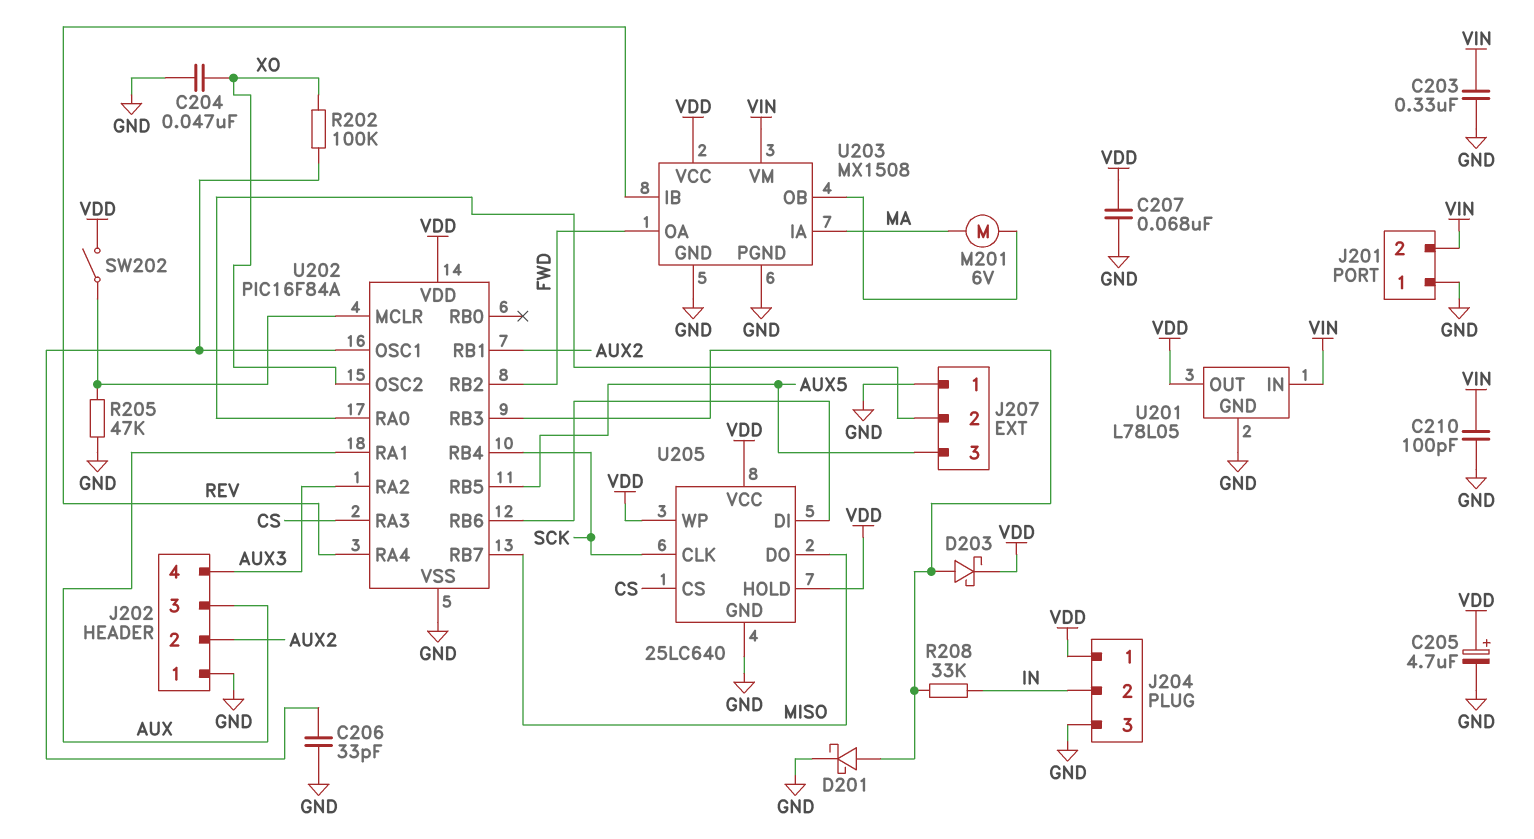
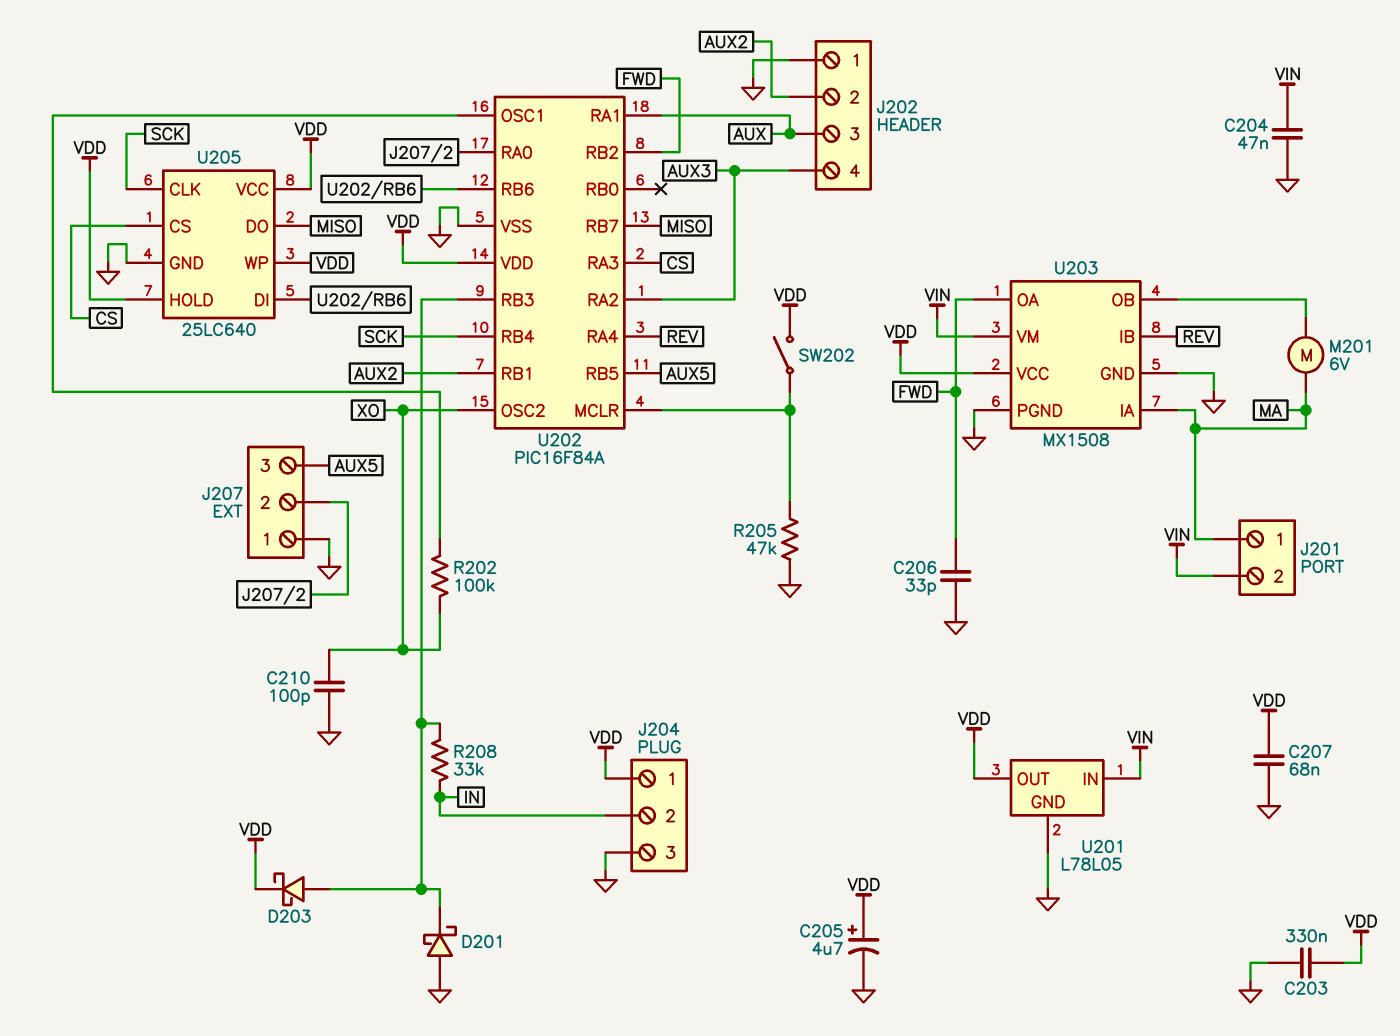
C203: 330nF (GND, VIN) -> 330nF (GND, VDD)
C204: 47nF (GND, XO) -> 47nF (GND, VIN)
C206: 33pF (GND, U202/OSC1) -> 33pF (FWD, GND)
C210: 100pF (GND, VIN) -> 100pF (GND, XO)
D201: schottky (A U202/RB3, K GND) -> schottky (A GND, K U202/RB3)
J201 pin 1: GND -> MA

